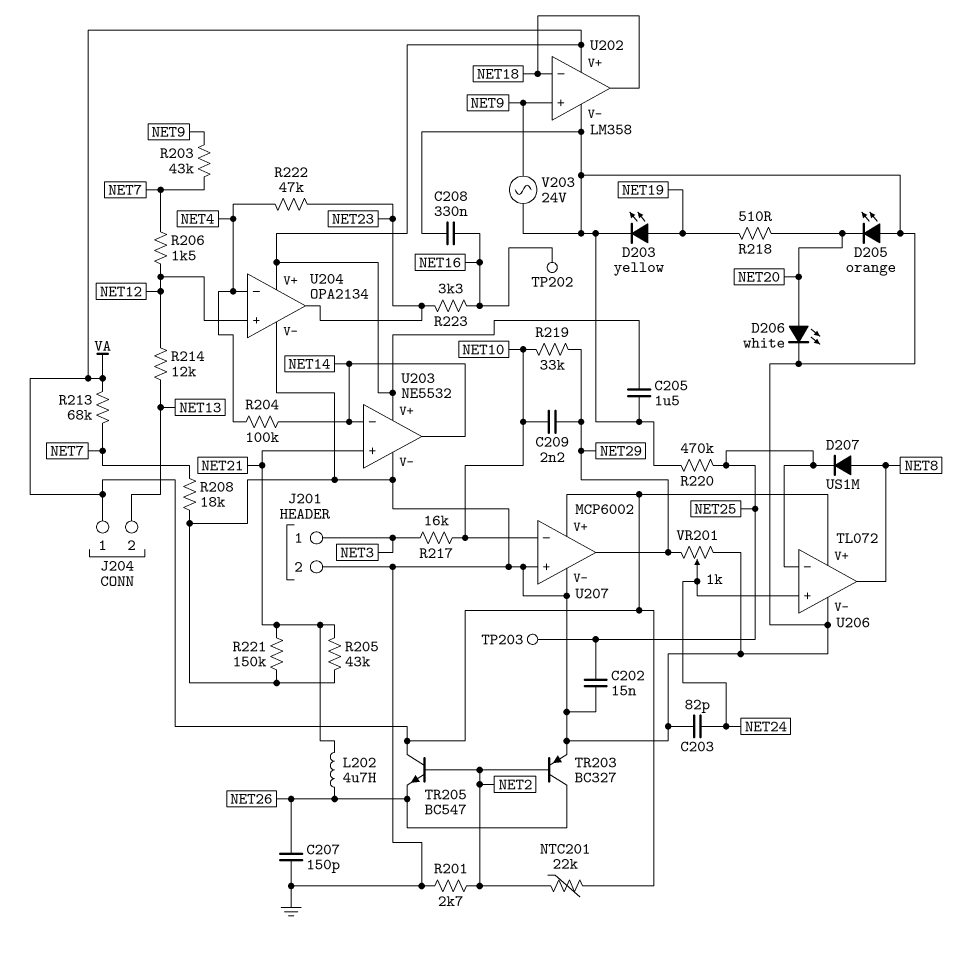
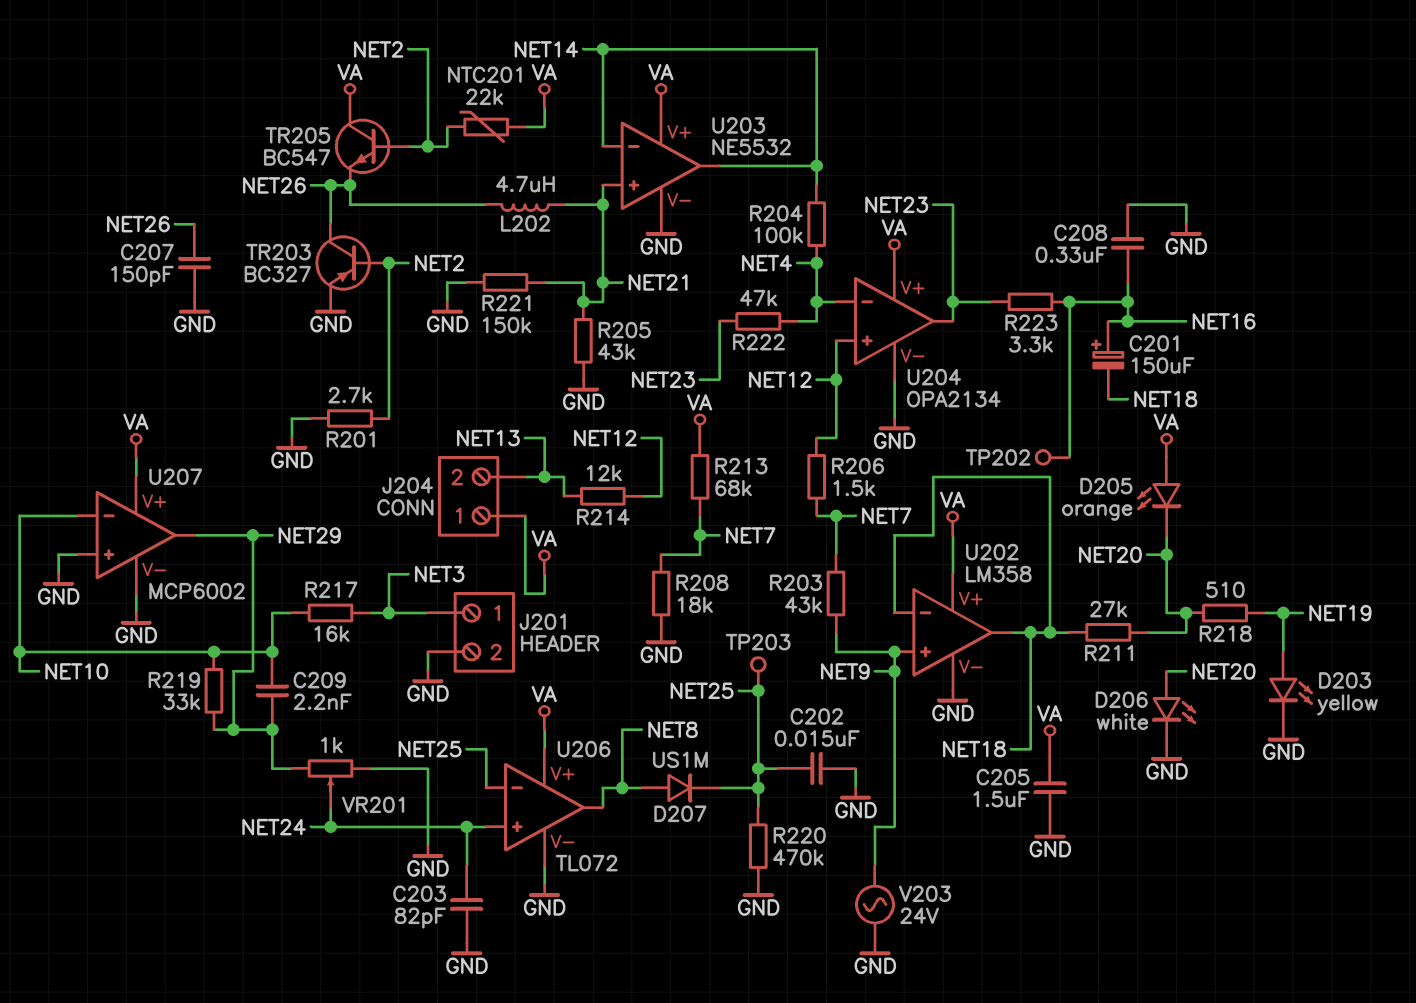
C201: none -> 150uF (plus NET16, minus NET18)
D205: LED orange (A GND, K NET20) -> LED orange (A VA, K NET20)
R211: none -> 27k (NET18, NET20)

